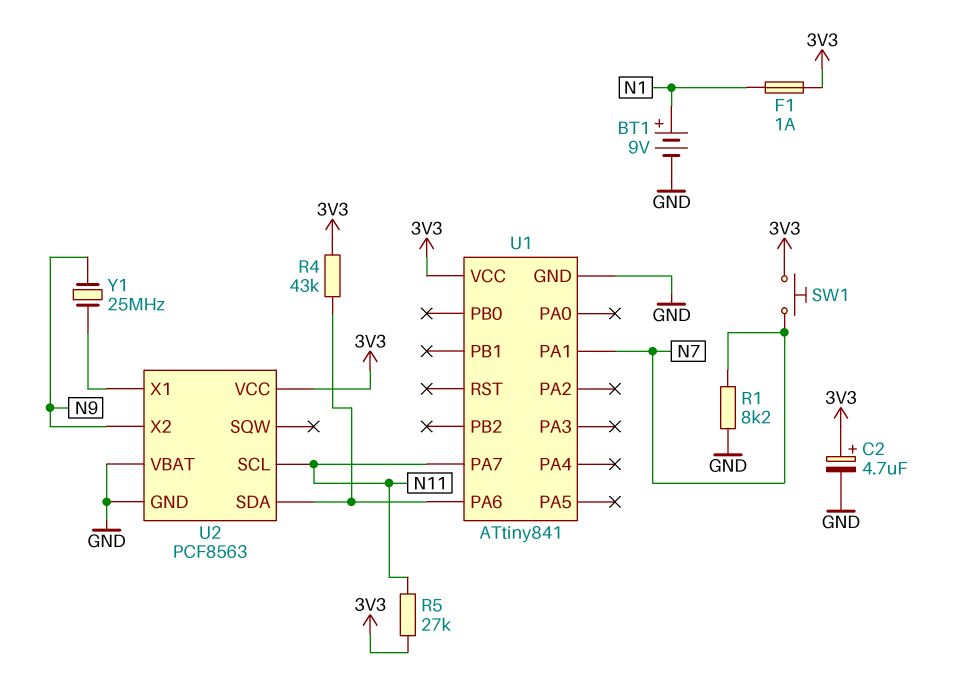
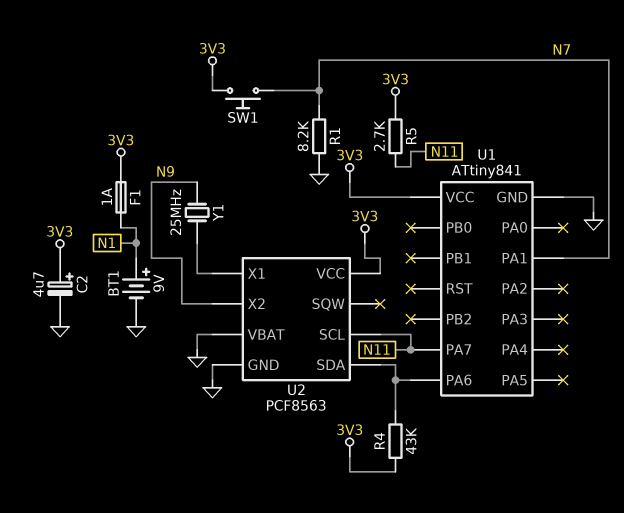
R5: 27k (3V3, N11) -> 2.7k (3V3, N11)

